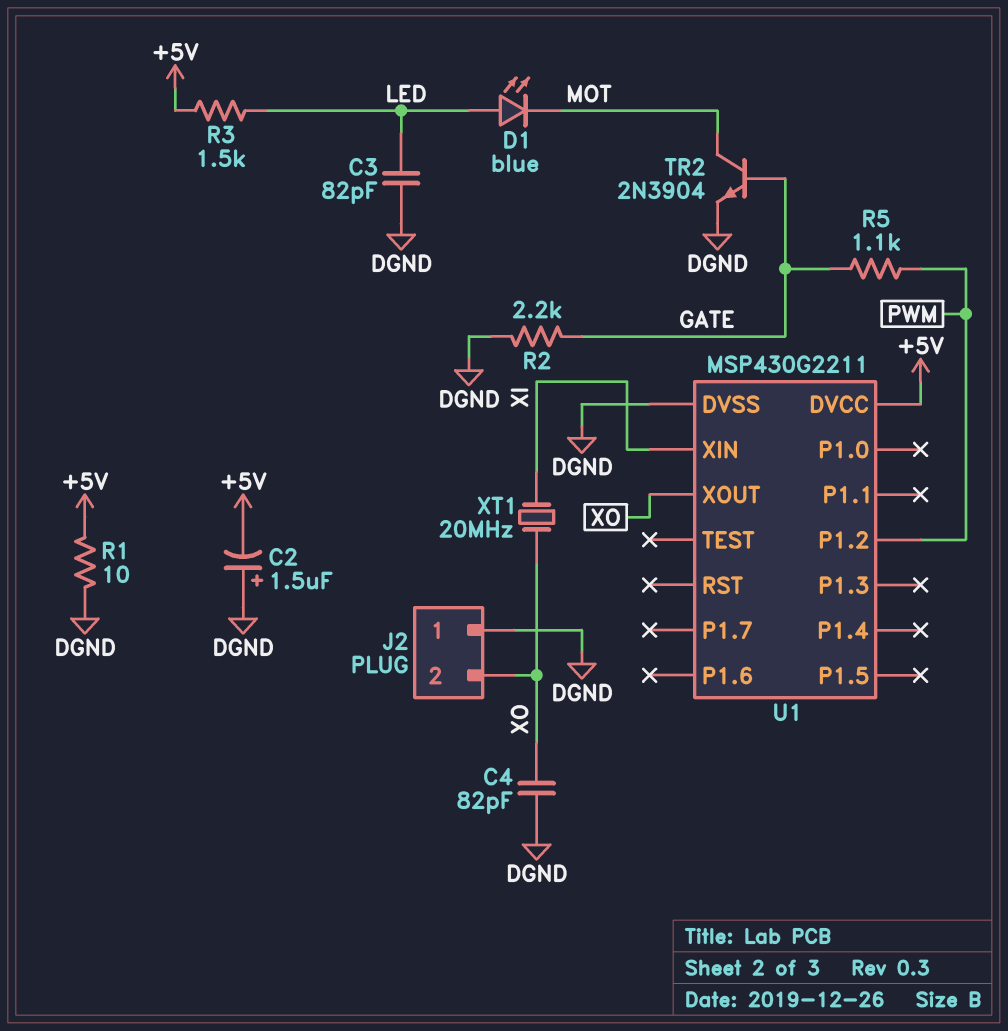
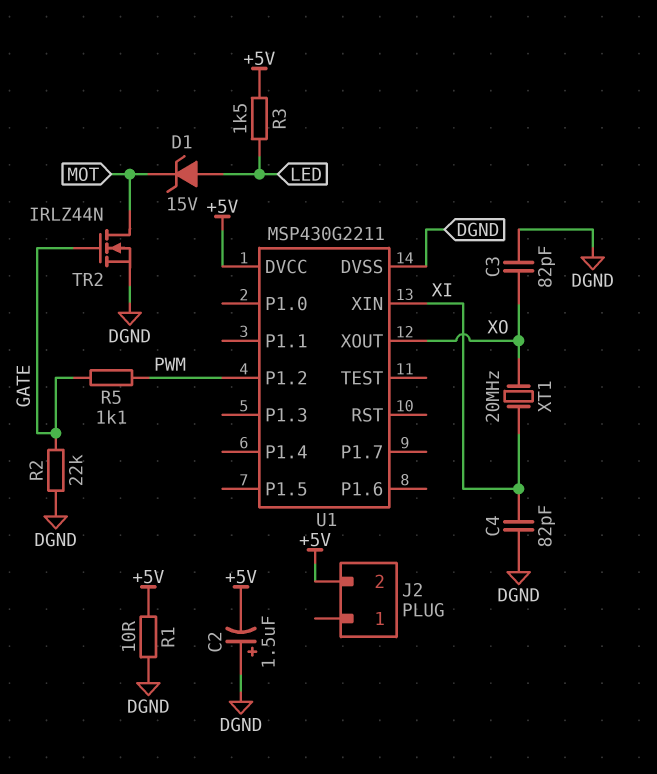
C3: 82pF (DGND, LED) -> 82pF (DGND, XO)
C4: 82pF (DGND, XO) -> 82pF (DGND, XI)
D1: LED blue (A LED, K MOT) -> zener 15V (A LED, K MOT)
J2 pin 1: DGND -> none
J2 pin 2: XO -> +5V
R2: 2.2k (DGND, GATE) -> 22k (DGND, GATE)
TR2: NPN 2N3904 (B GATE, C MOT, E DGND) -> NMOS IRLZ44N (G GATE, D MOT, S DGND)

